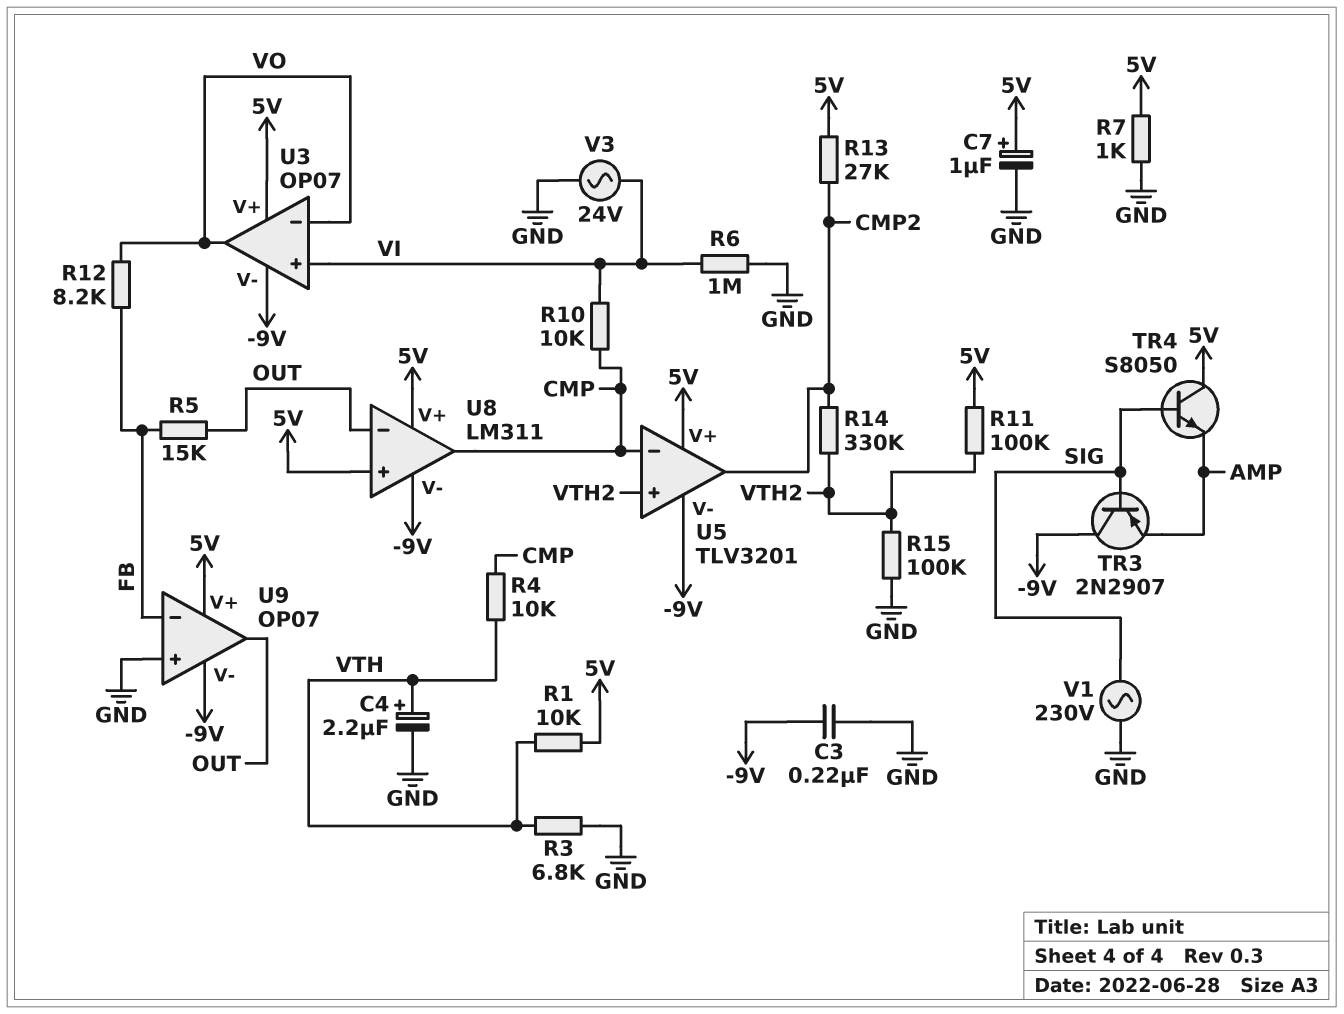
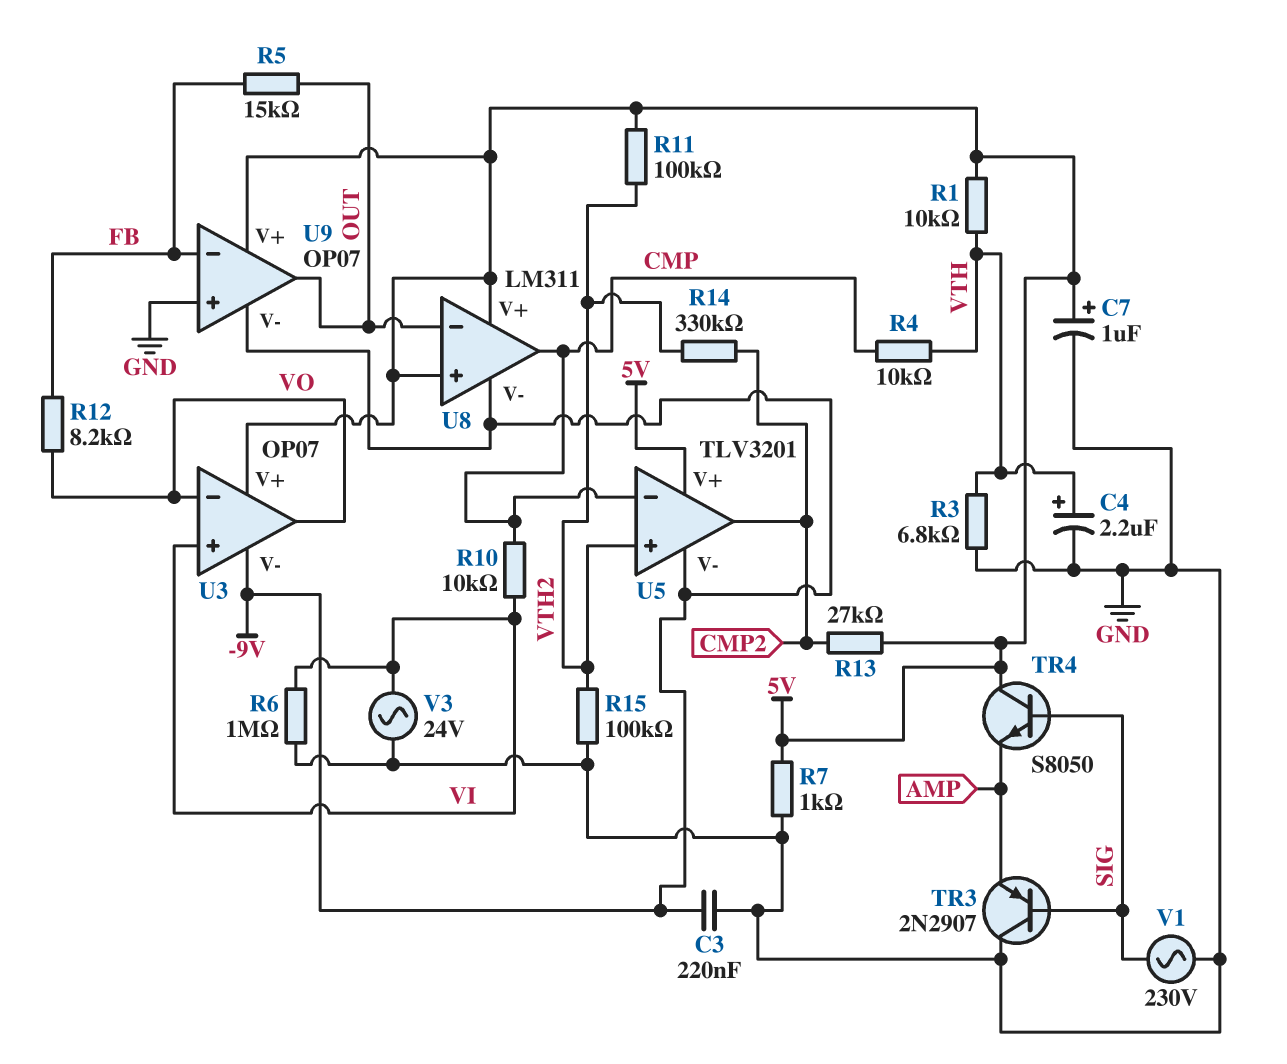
TR3: PNP 2N2907 (B SIG, C -9V, E AMP) -> PNP 2N2907 (B SIG, C GND, E AMP)

